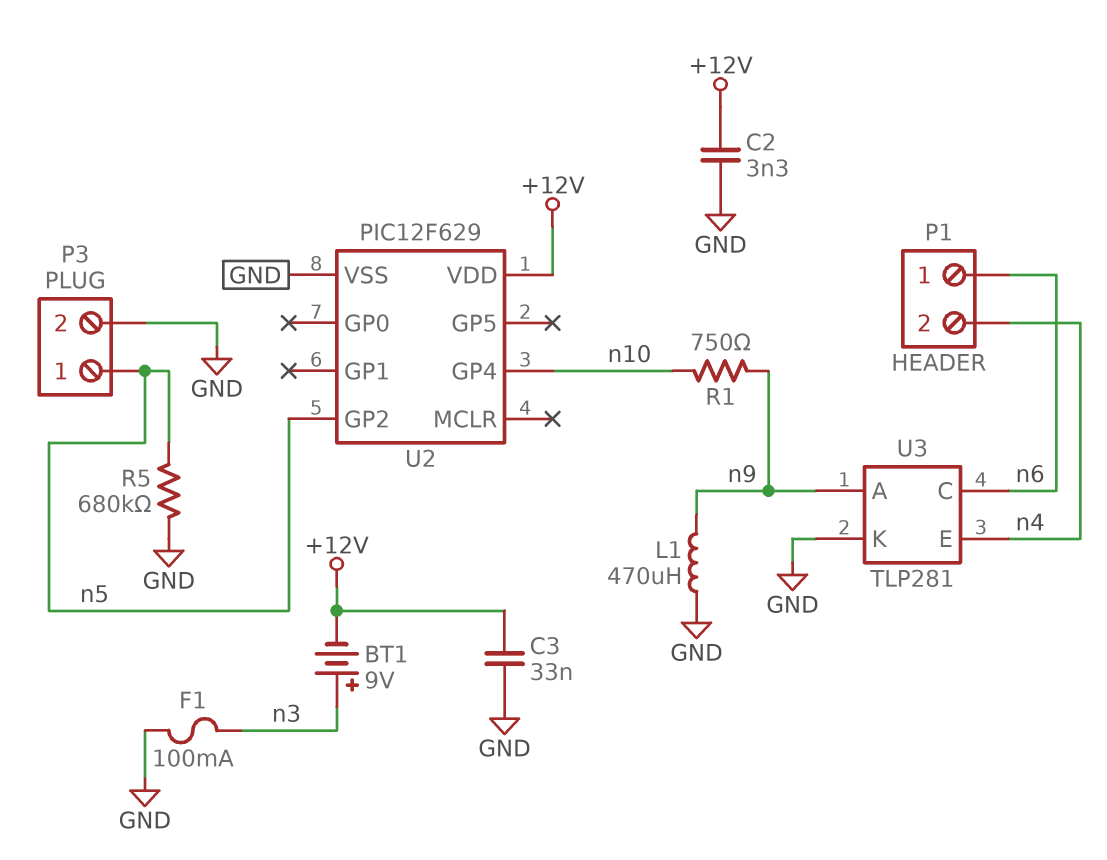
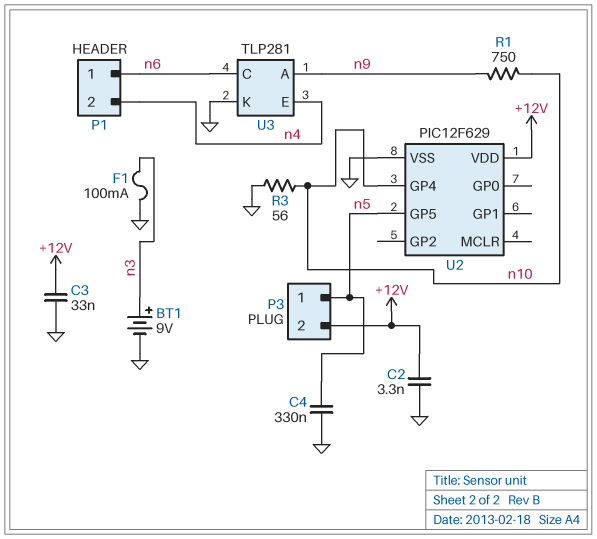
BT1: 9V (plus n3, minus +12V) -> 9V (plus n3, minus GND)
C4: none -> 330nF (GND, n5)
L1: 470uH (GND, n9) -> none
P3 pin 2: GND -> +12V
R3: none -> 56 (GND, n10)
R5: 680k (GND, n5) -> none
U2 pin GP2: n5 -> none
U2 pin GP5: none -> n5

